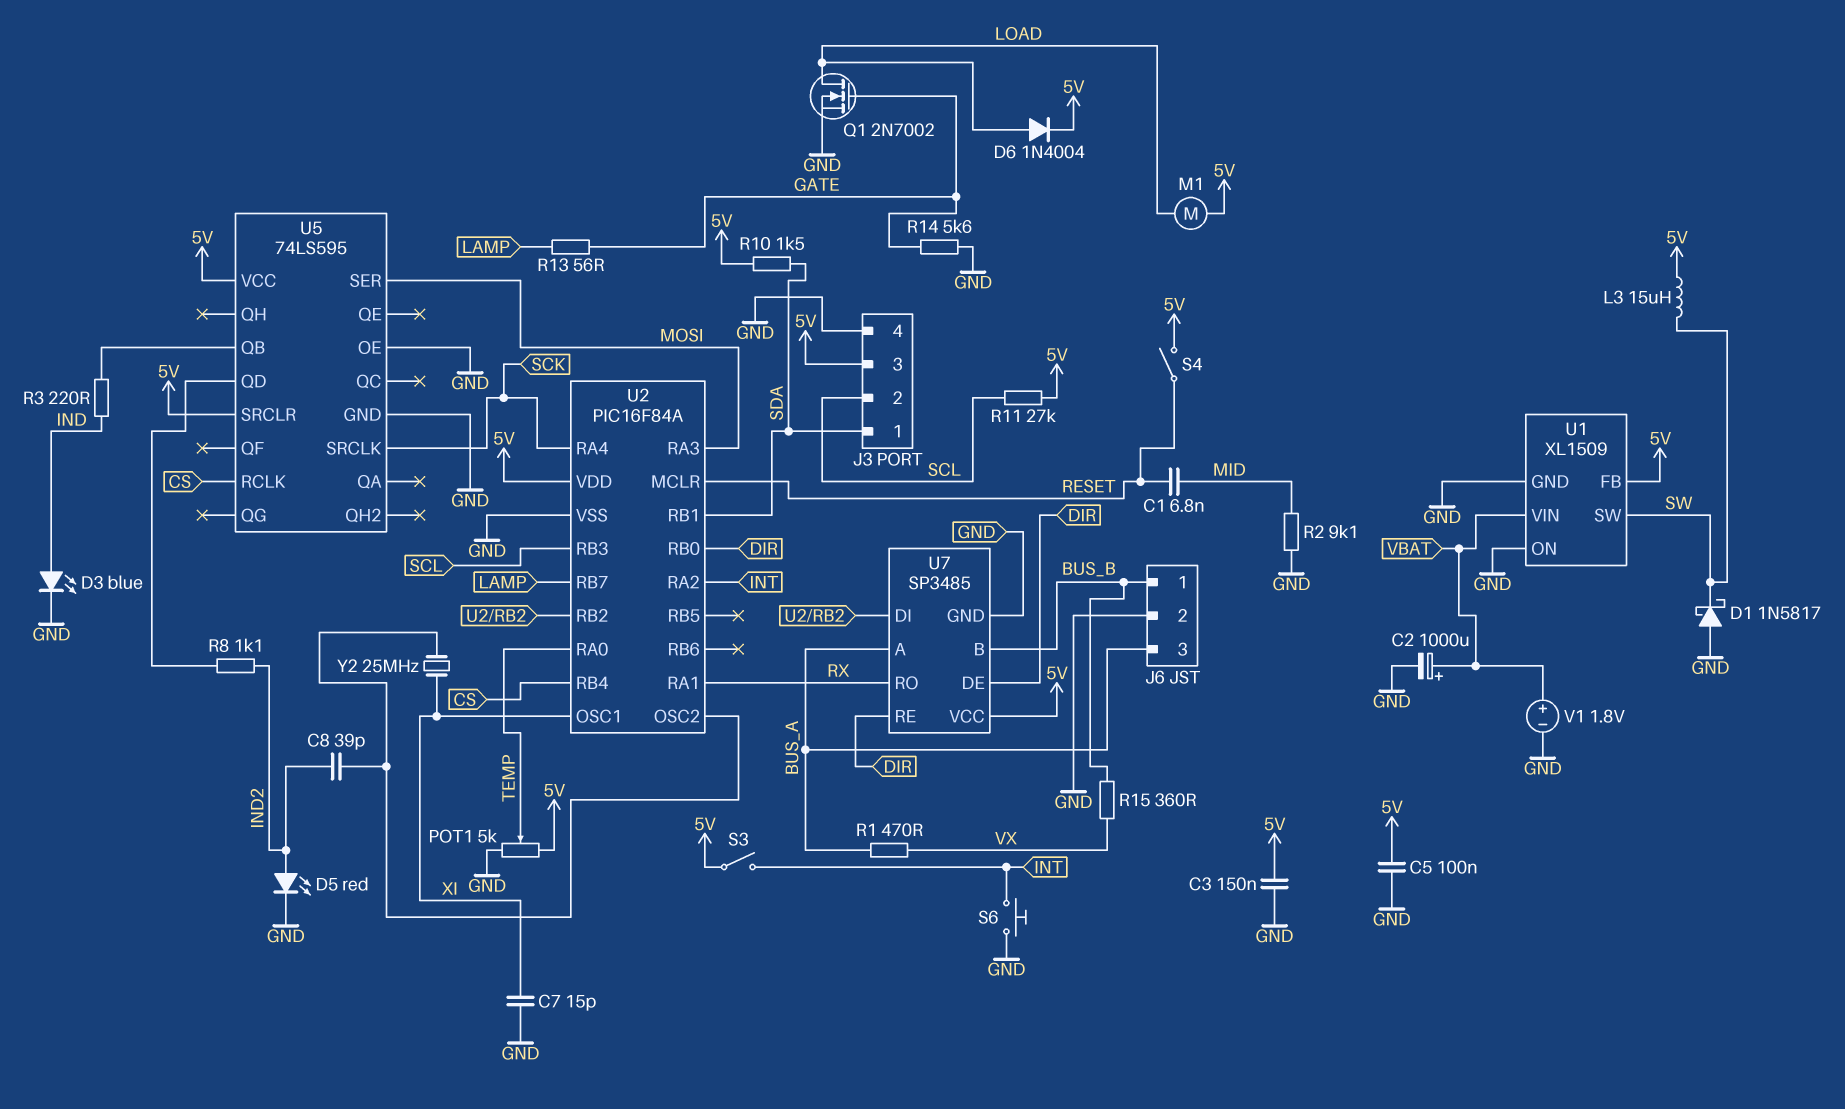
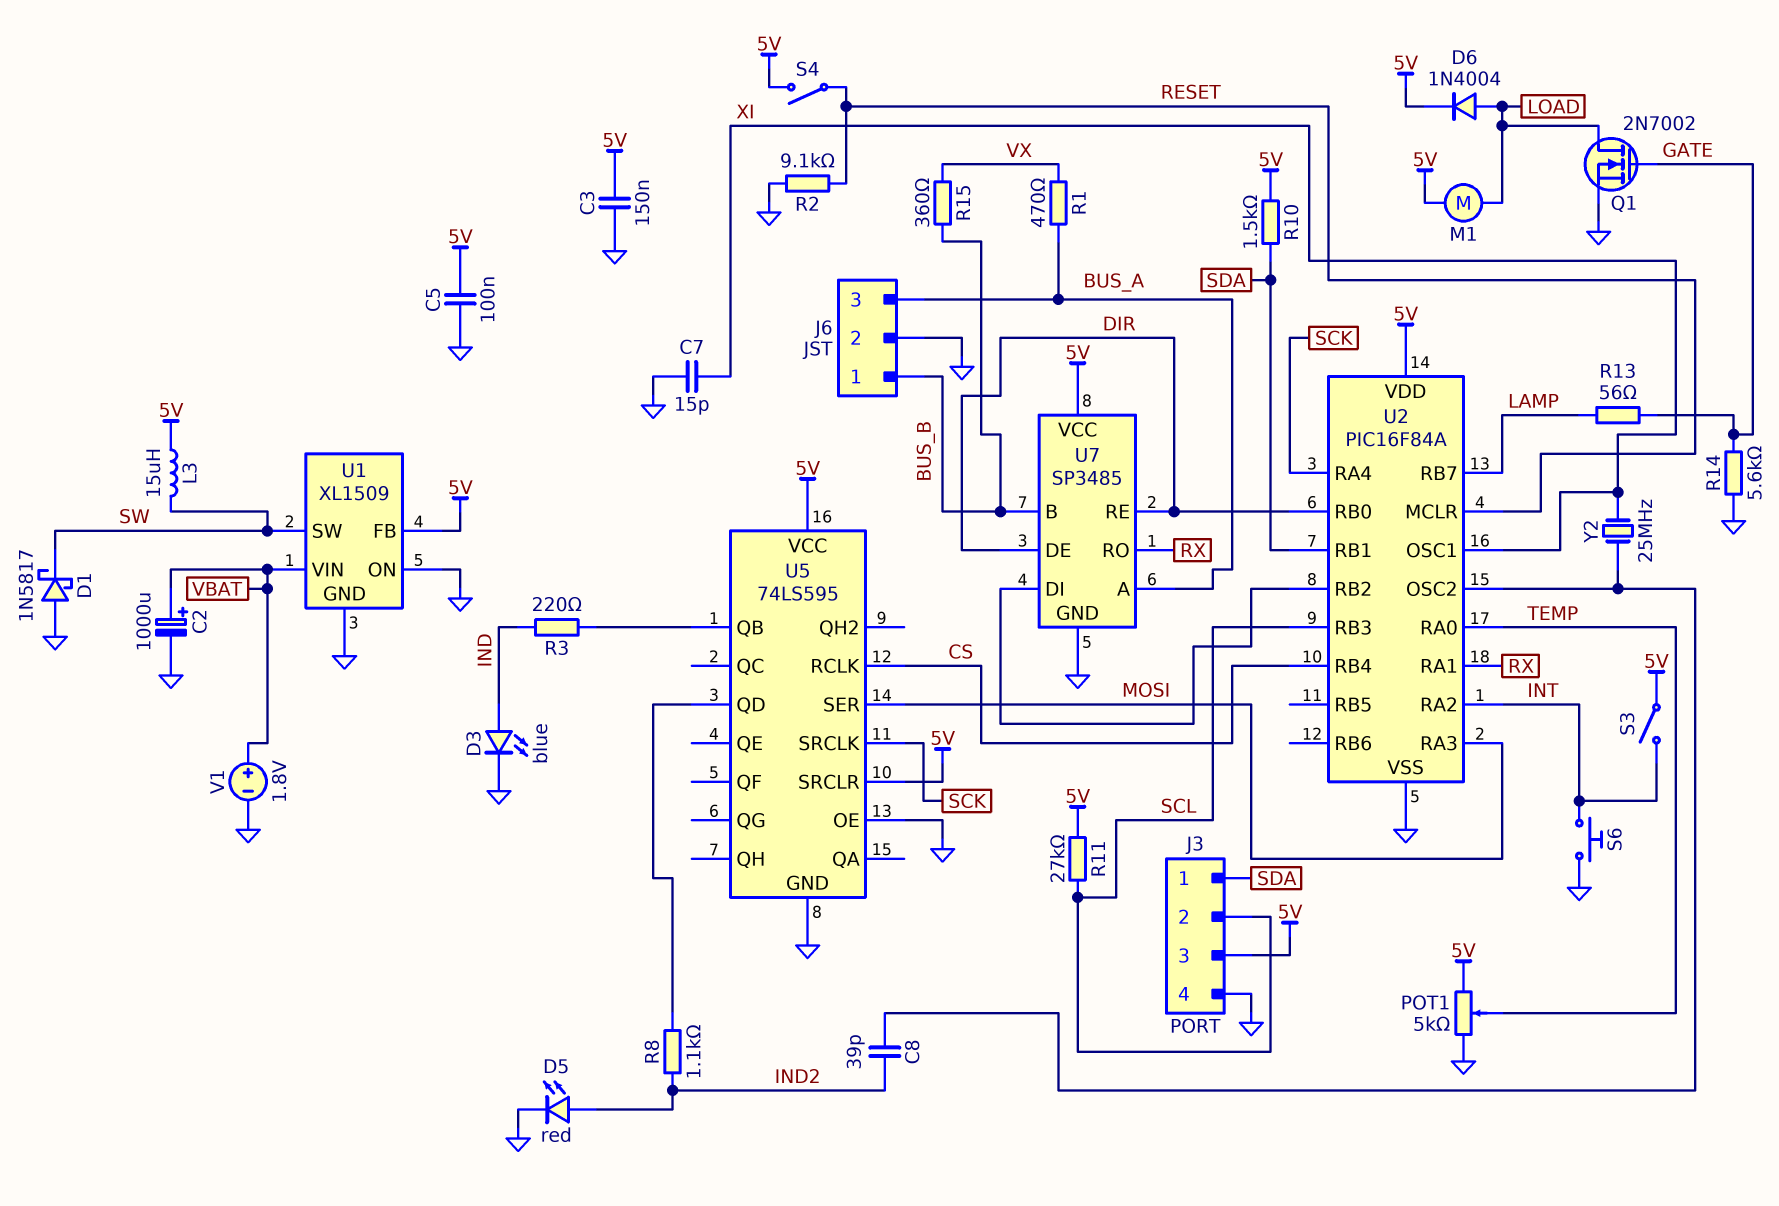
C1: 6.8nF (MID, RESET) -> none
R2: 9.1k (GND, MID) -> 9.1k (GND, RESET)

